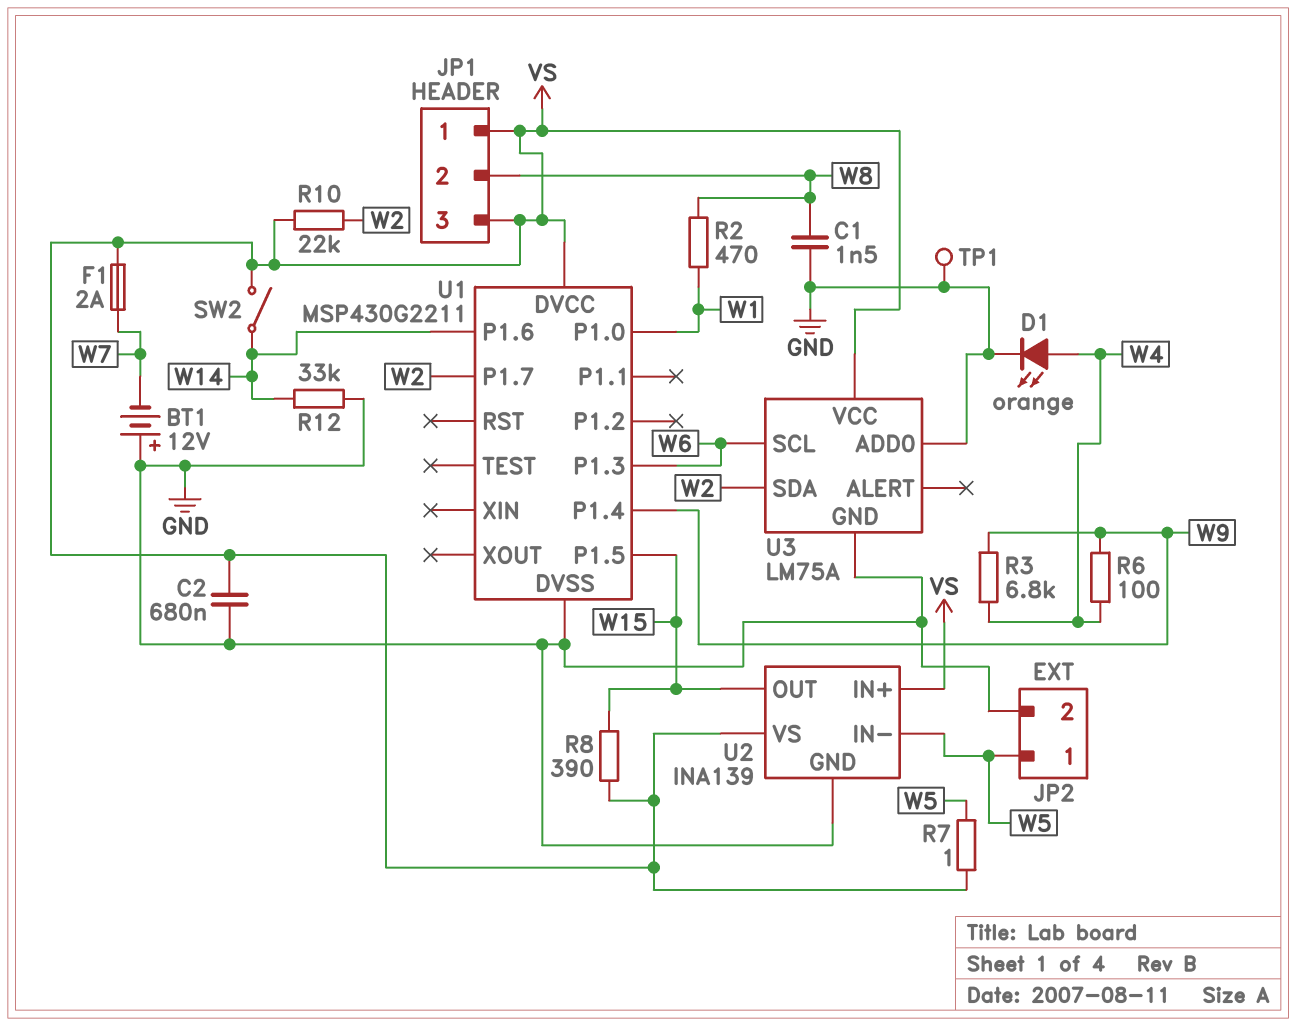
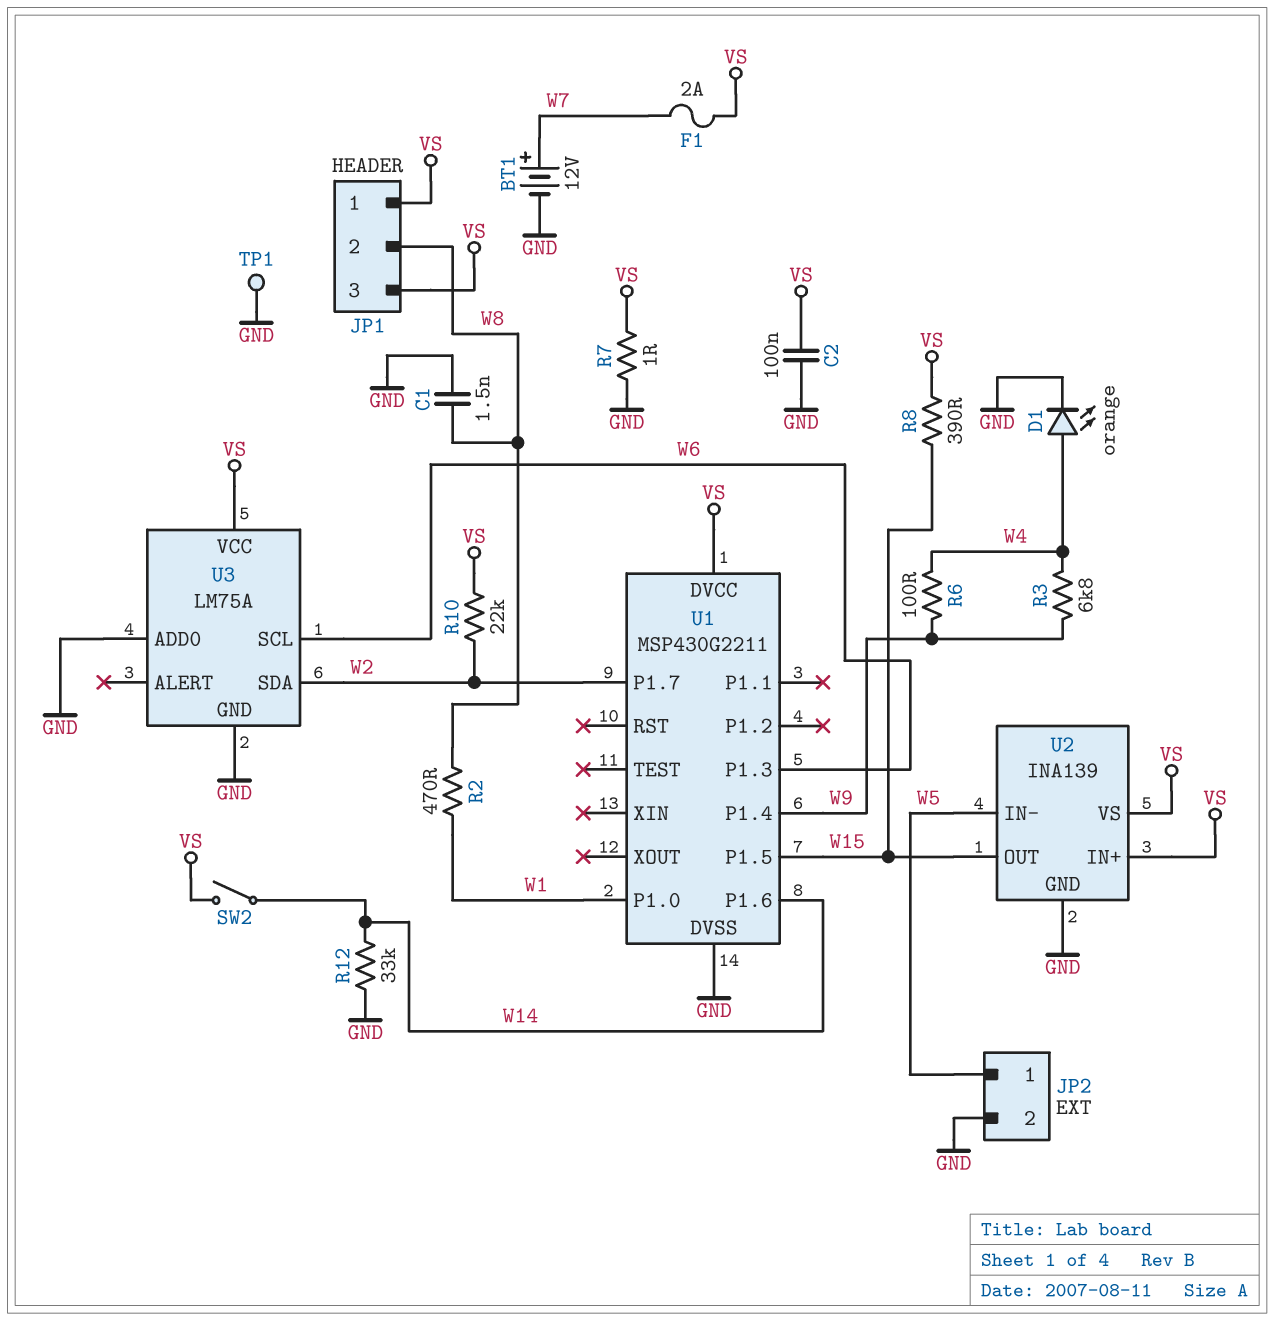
BT1: 12V (plus GND, minus W7) -> 12V (plus W7, minus GND)
C2: 680nF (GND, VS) -> 100nF (GND, VS)
R7: 1 (VS, W5) -> 1 (GND, VS)

